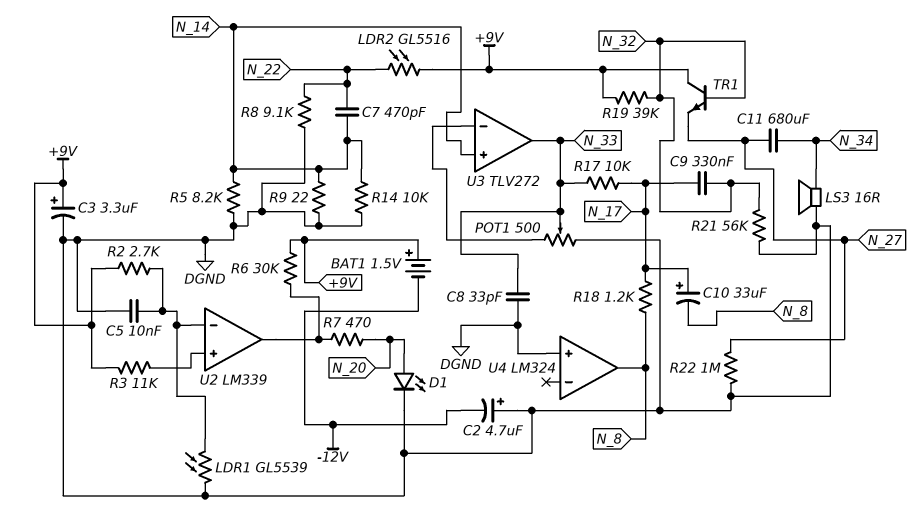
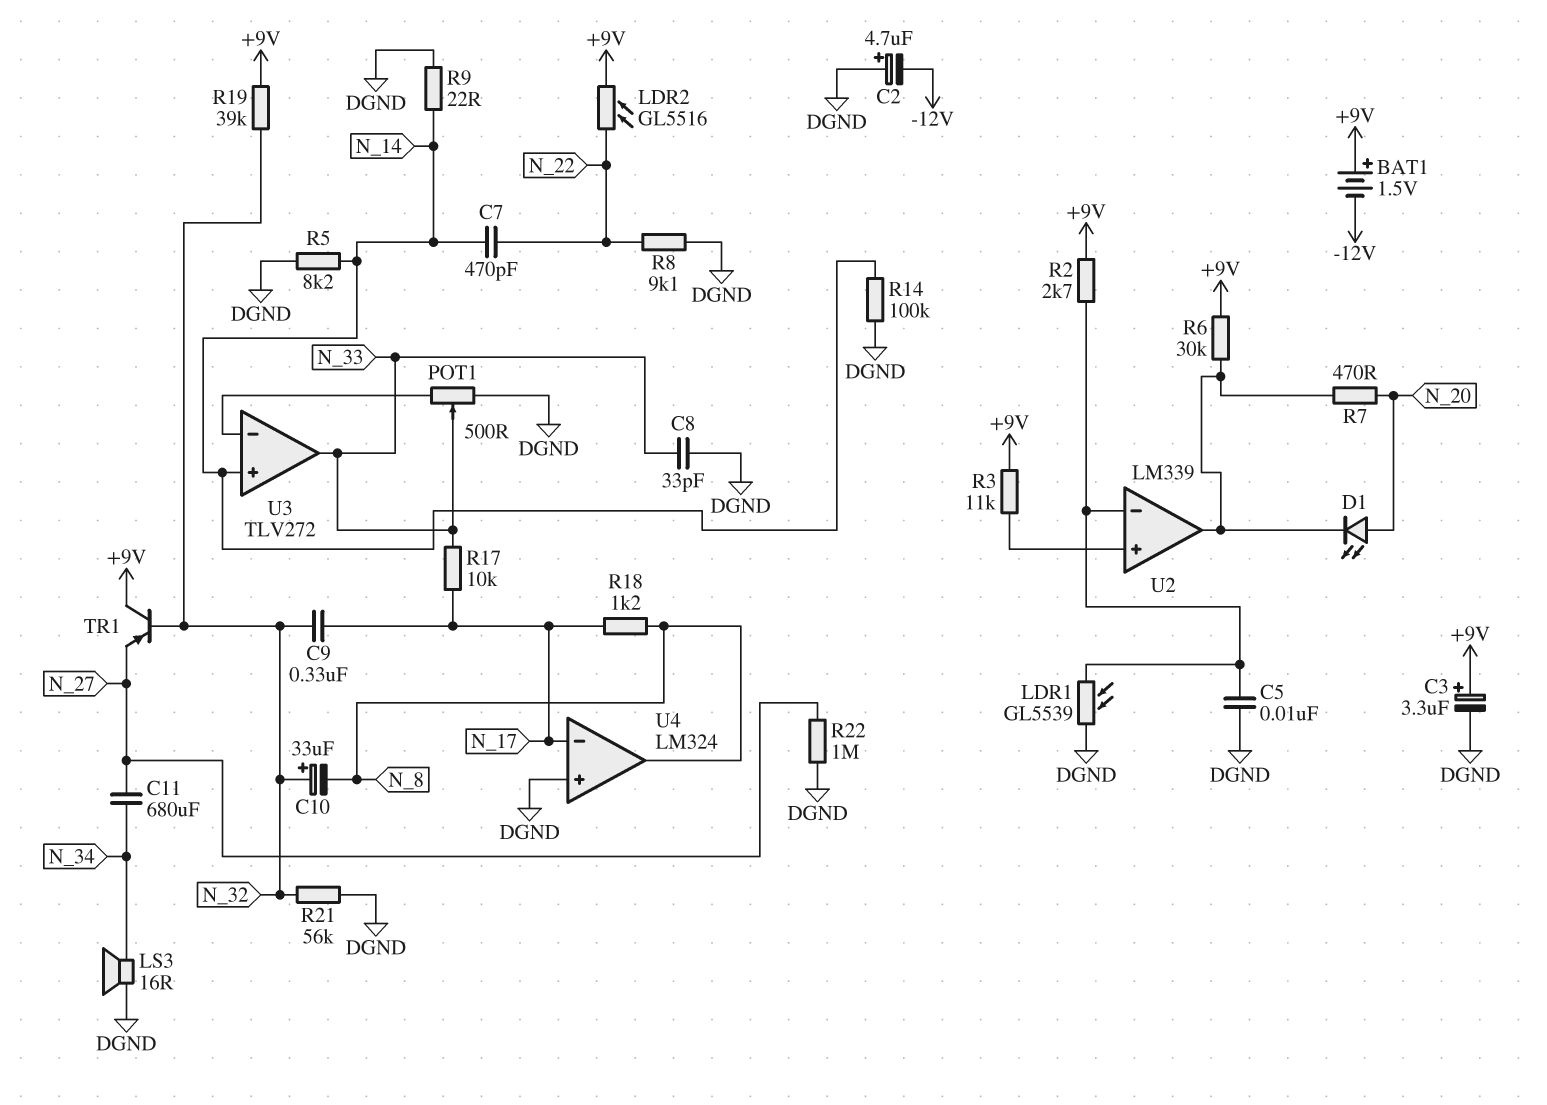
C10: 33uF (plus N_17, minus N_8) -> 33uF (plus N_32, minus N_8)
D1: LED (A N_20, K DGND) -> LED (A N_20, K U2/out)
R14: 10k (DGND, N_14) -> 100k (DGND, N_14)
TR1: NPN (B N_32, C +9V, E N_27) -> PNP (B N_32, C +9V, E N_27)
U4 pin in-: none -> N_17

